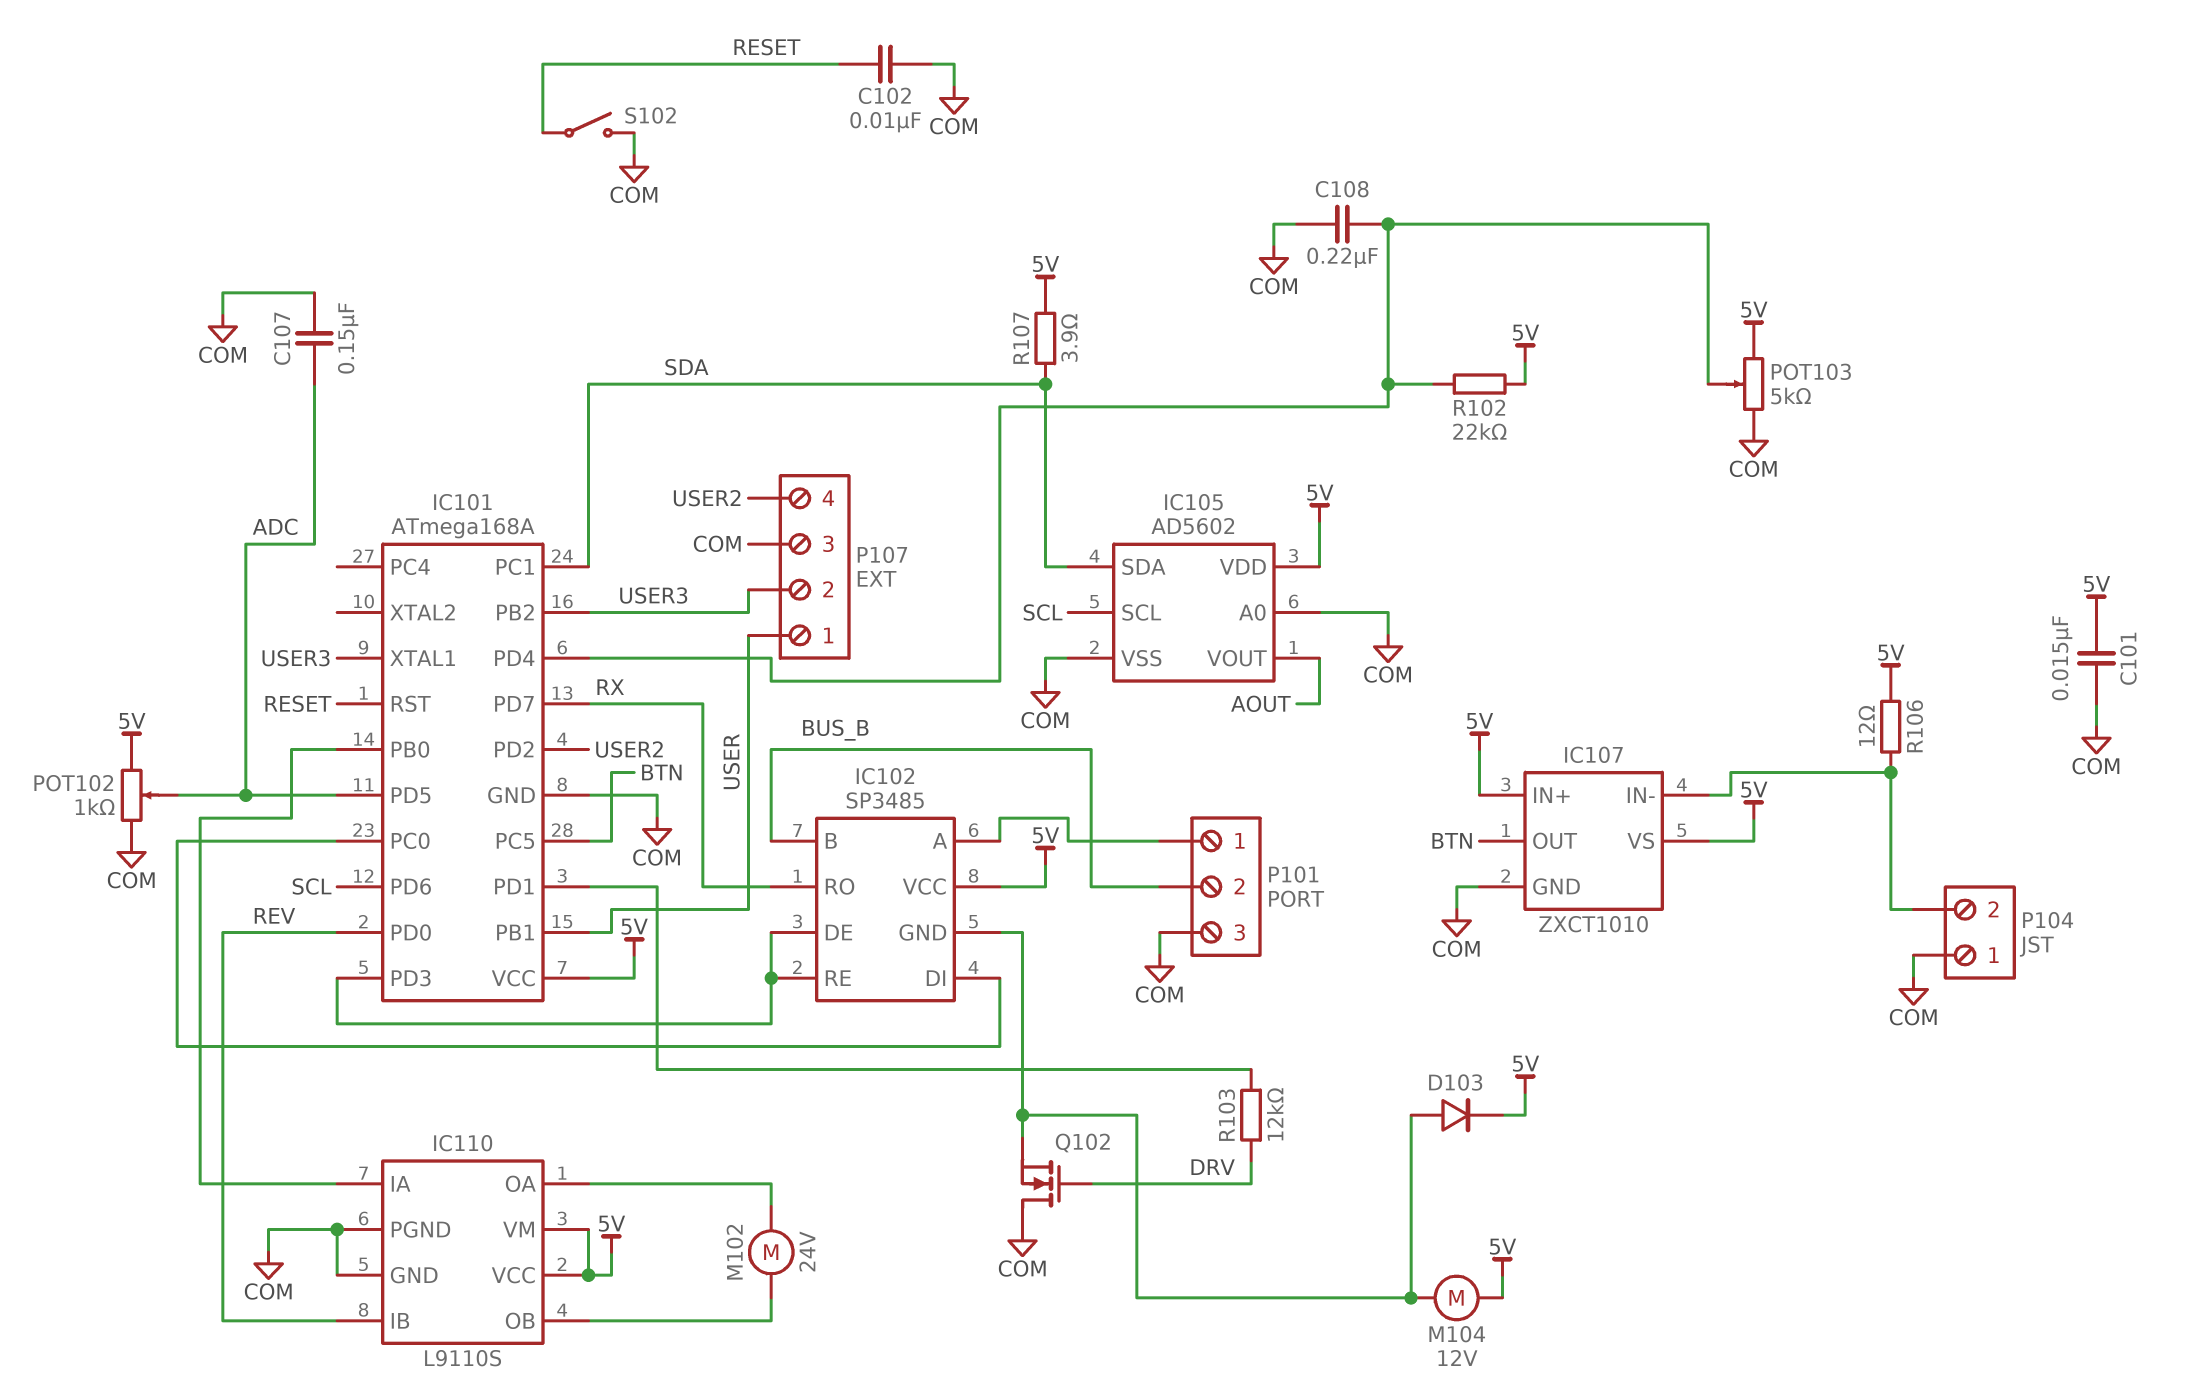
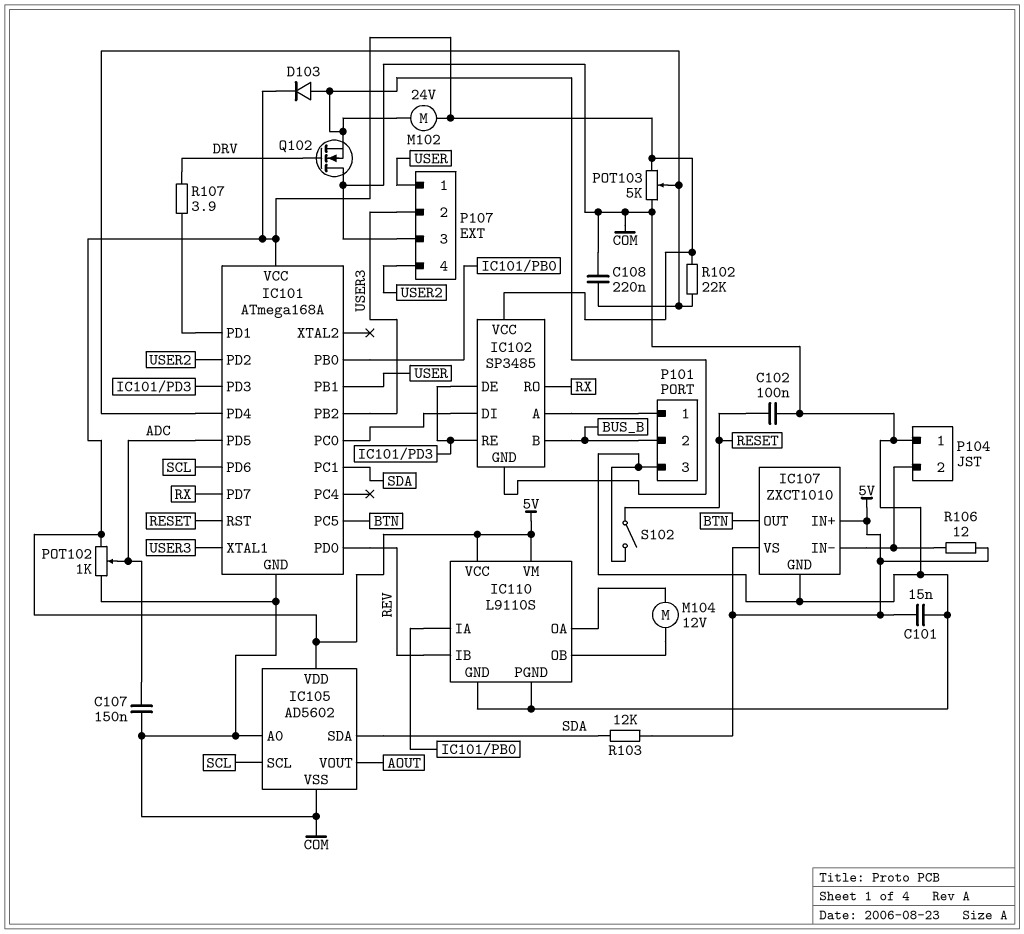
C102: 10nF (COM, RESET) -> 100nF (COM, RESET)
M102: motor 24V (IC110/OA, IC110/OB) -> motor 24V (5V, IC102/GND)
M104: motor 12V (5V, IC102/GND) -> motor 12V (IC110/OA, IC110/OB)
R103: 12k (DRV, IC101/PD1) -> 12k (5V, SDA)
R107: 3.9 (5V, SDA) -> 3.9 (DRV, IC101/PD1)

